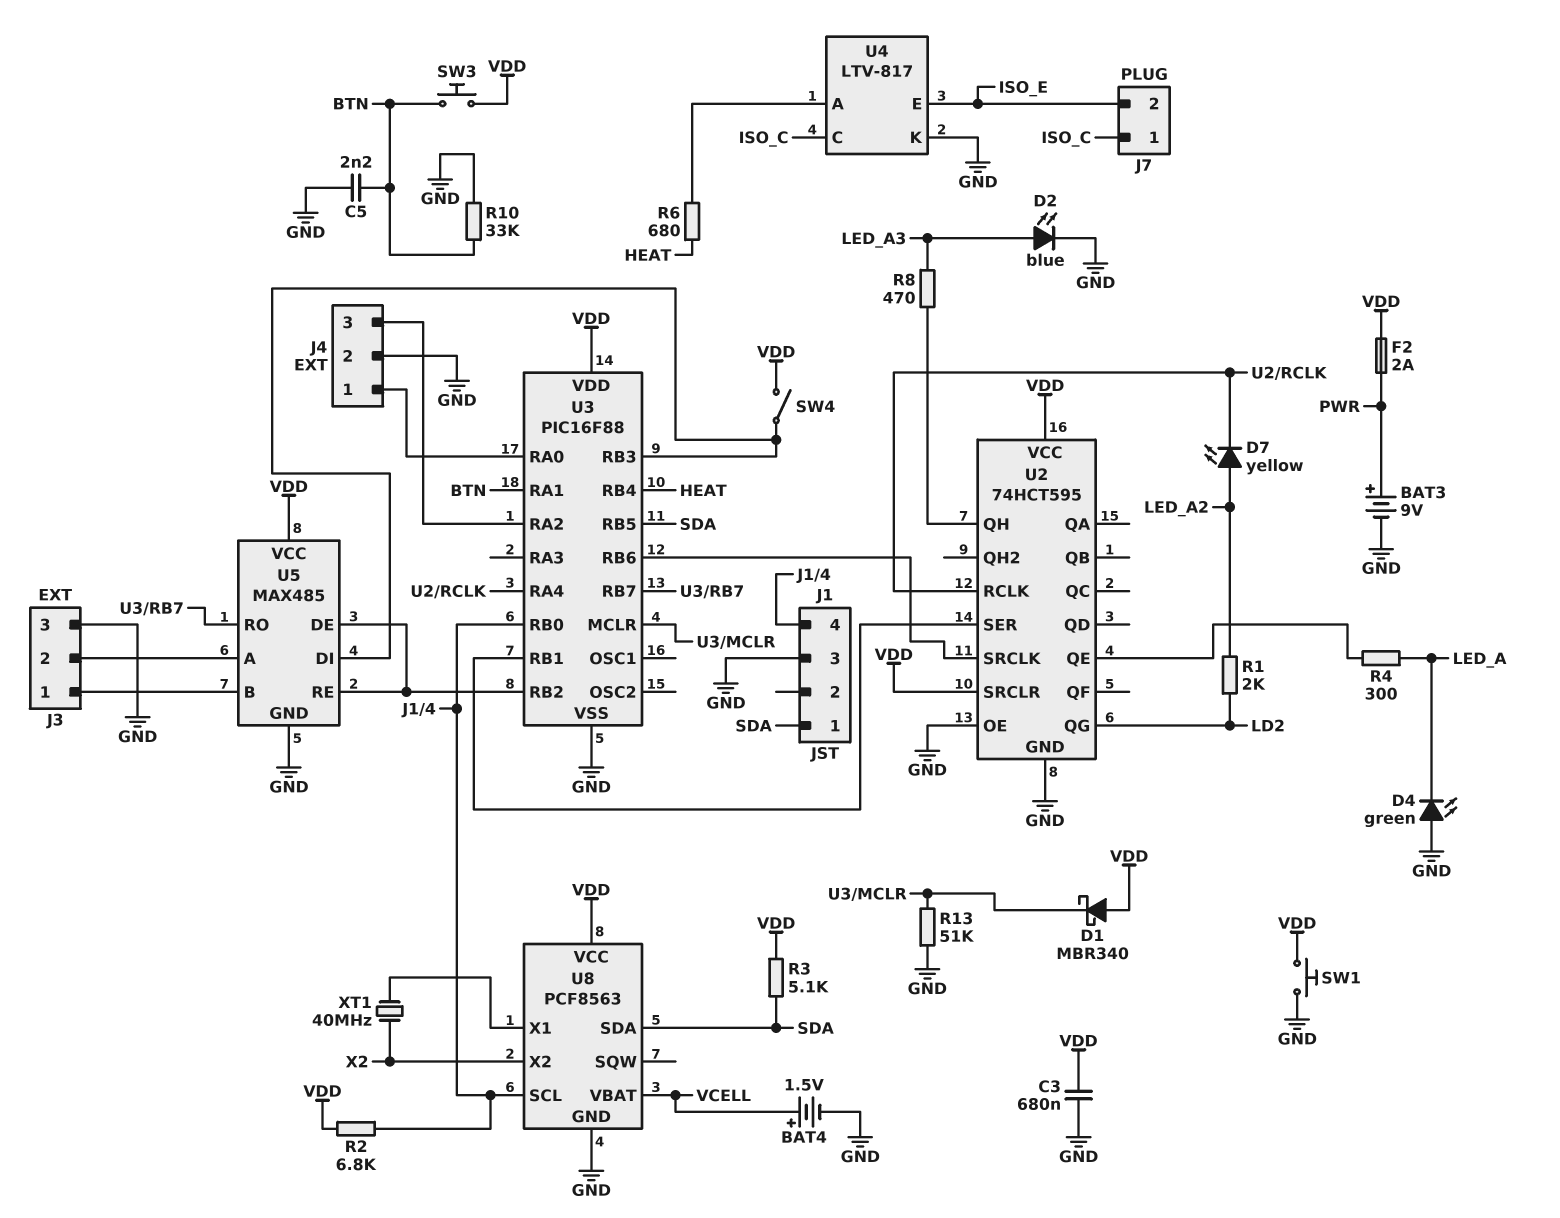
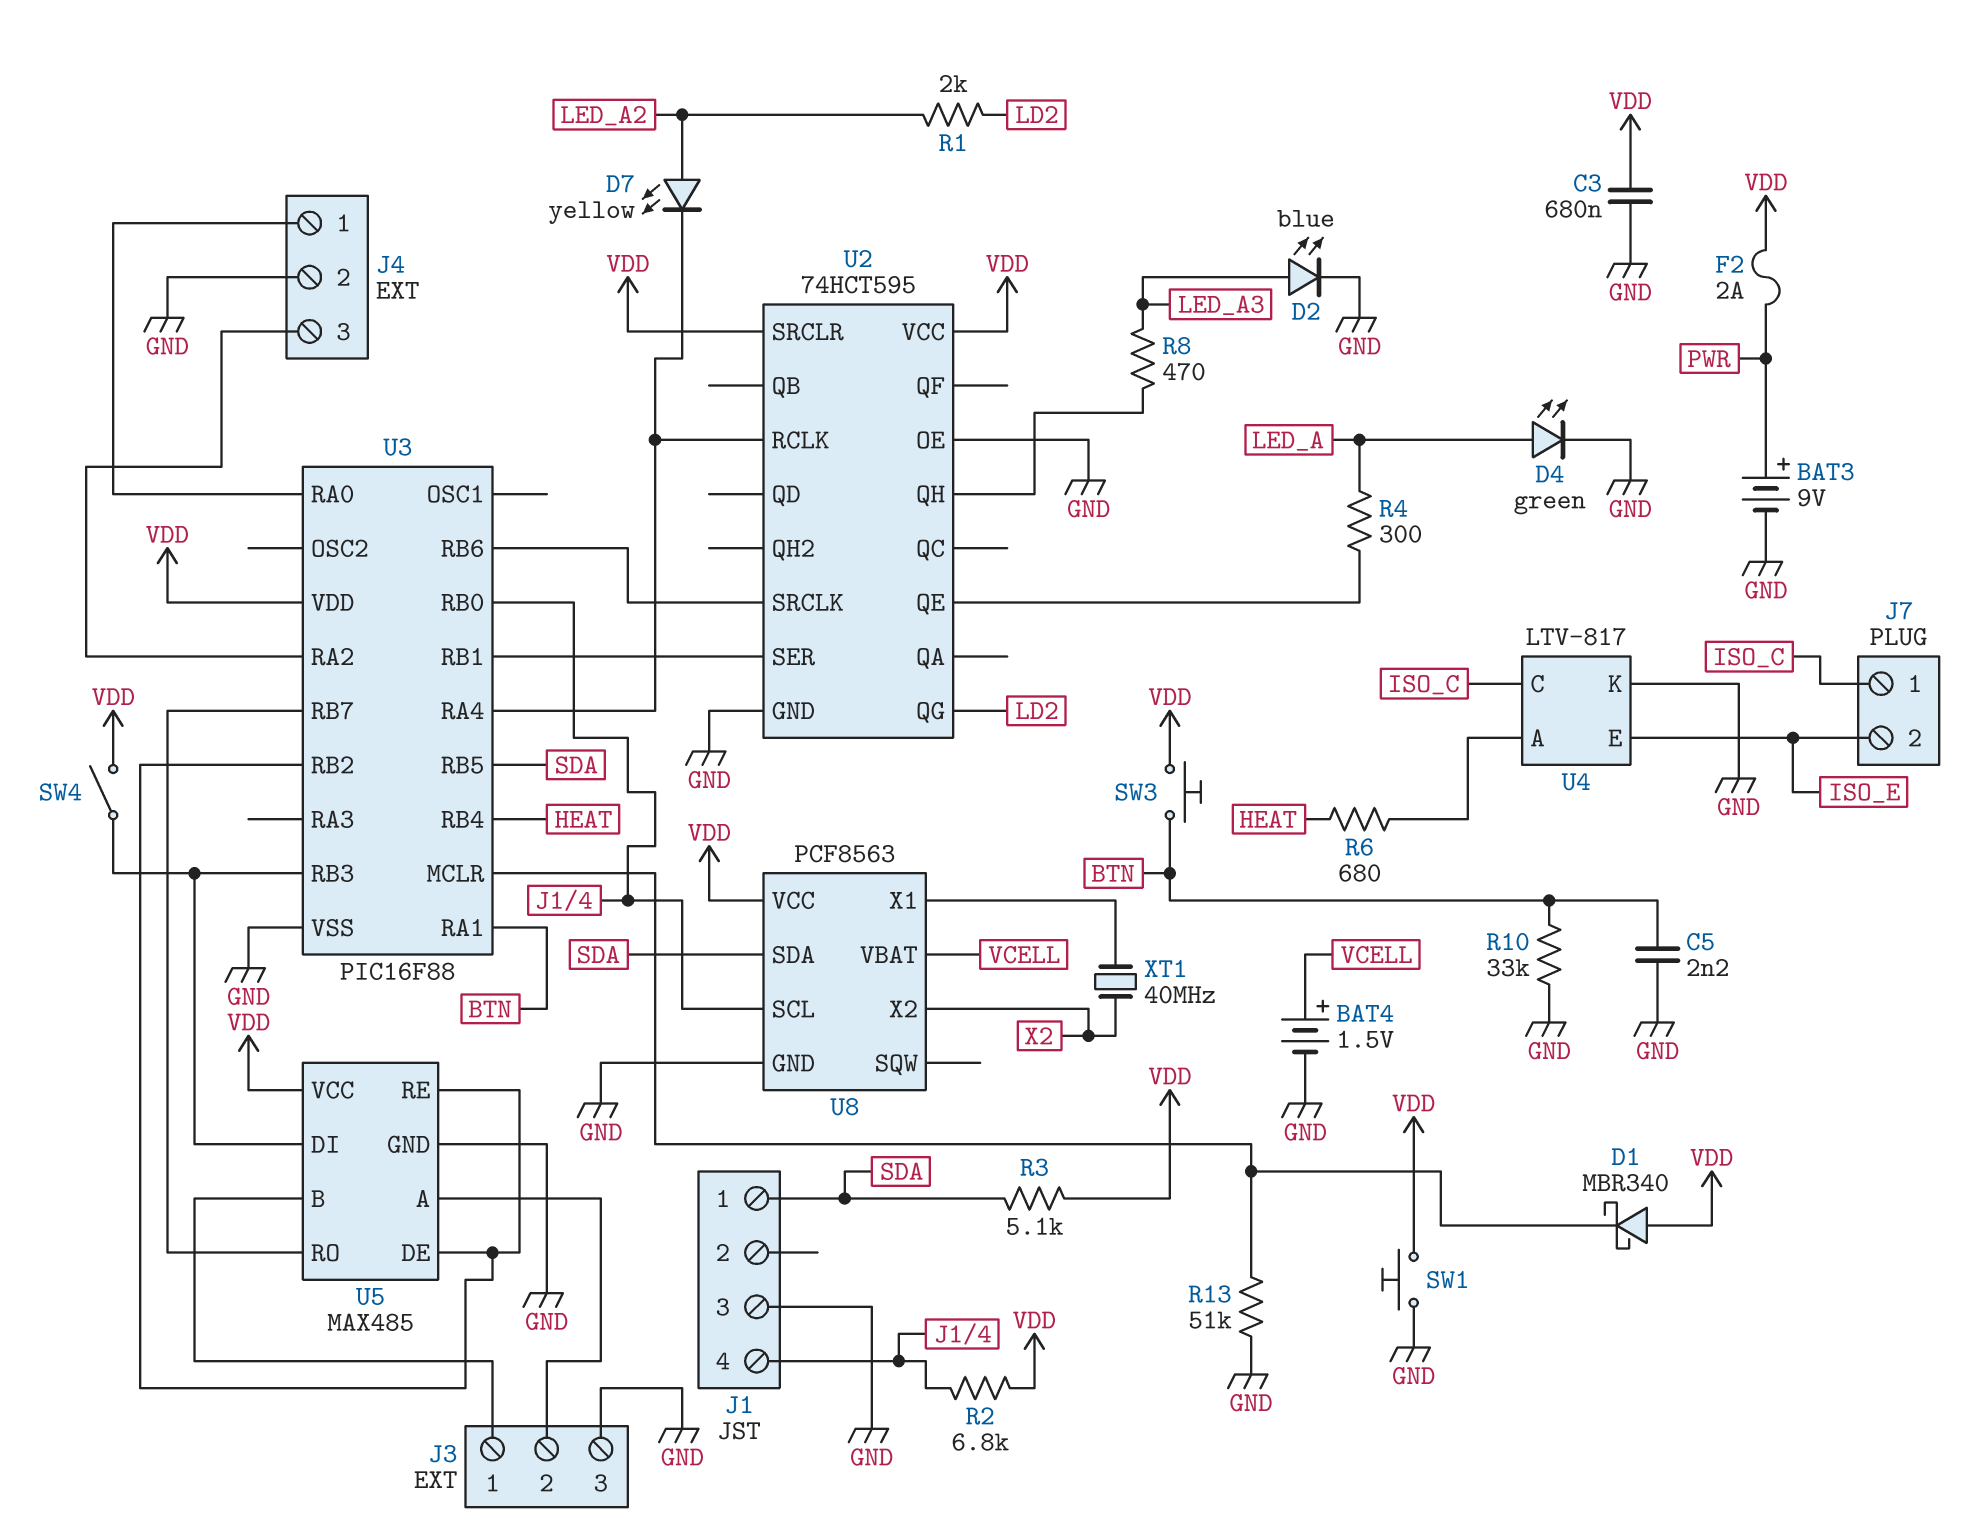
D4: LED green (A GND, K LED_A) -> LED green (A LED_A, K GND)

